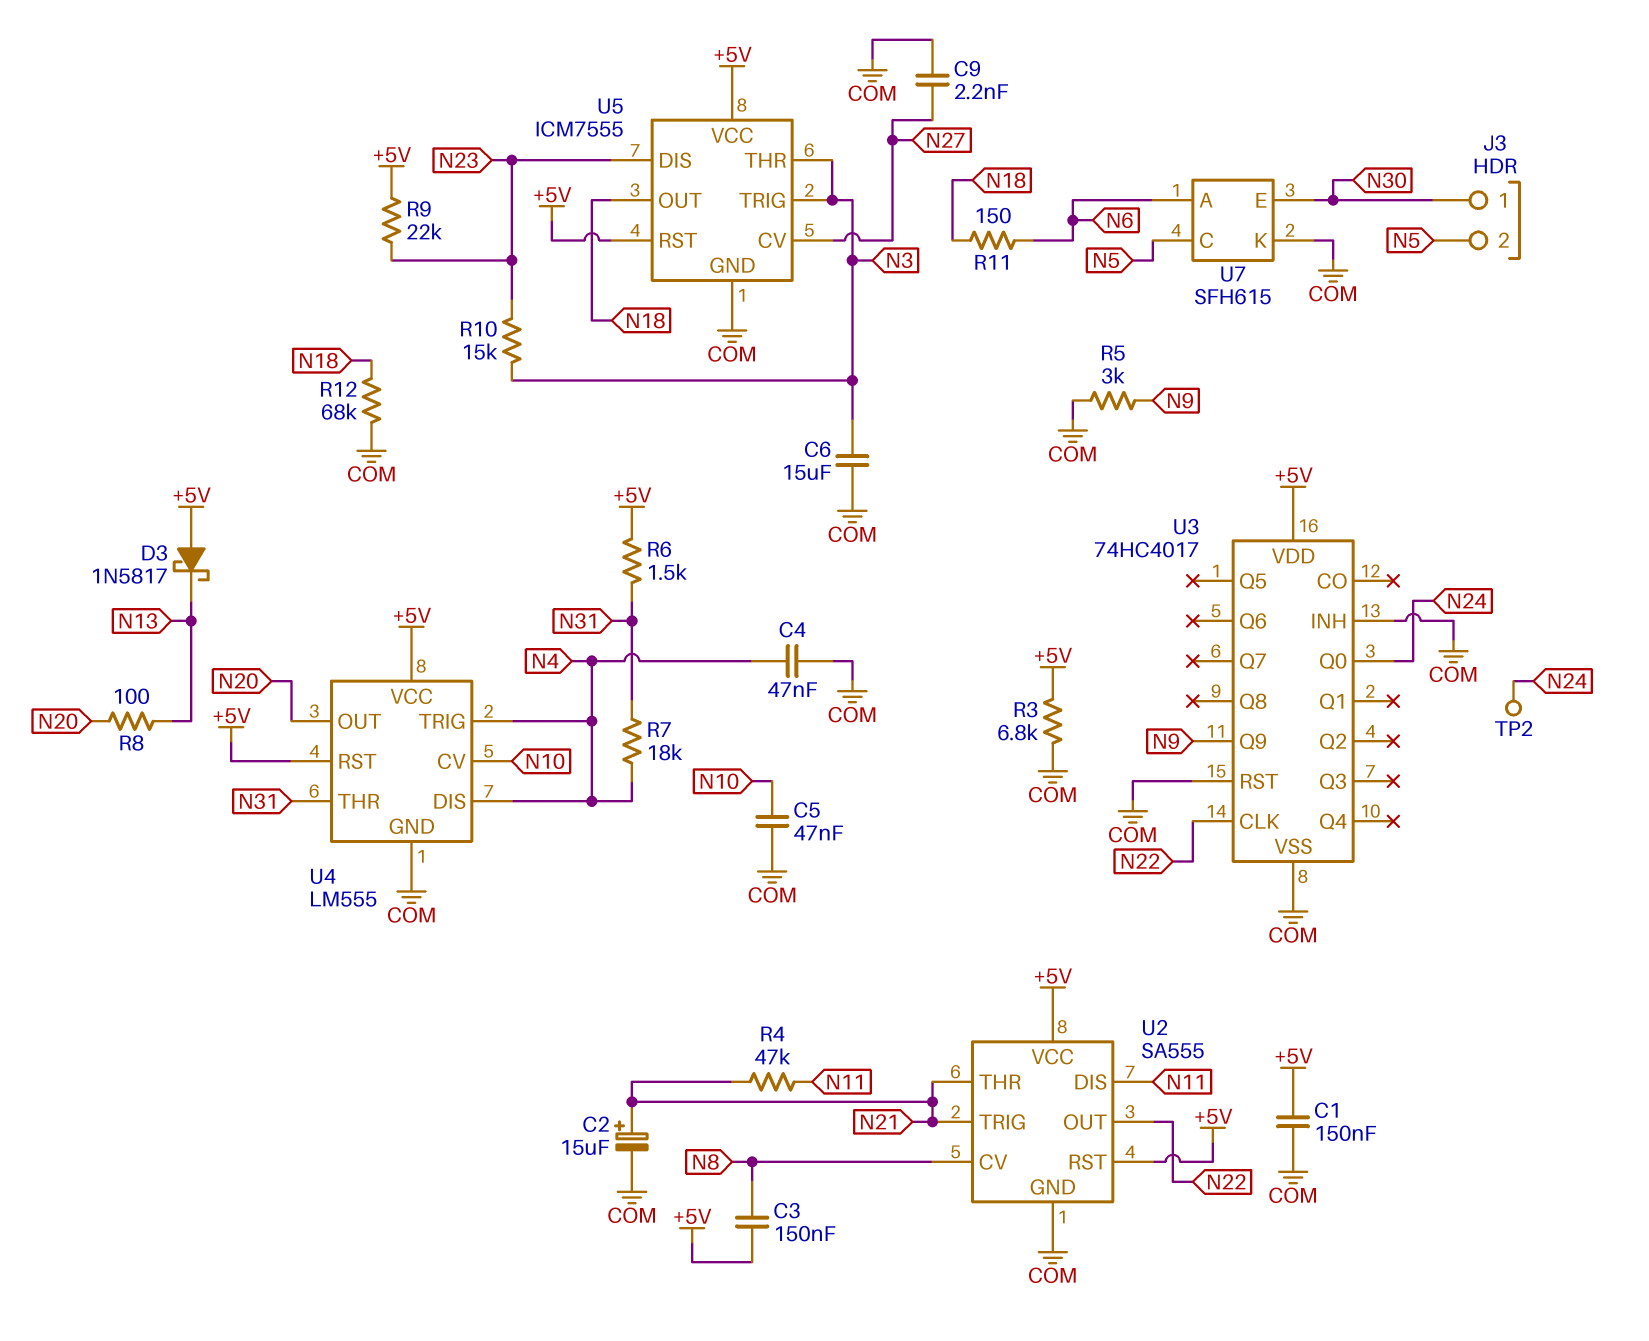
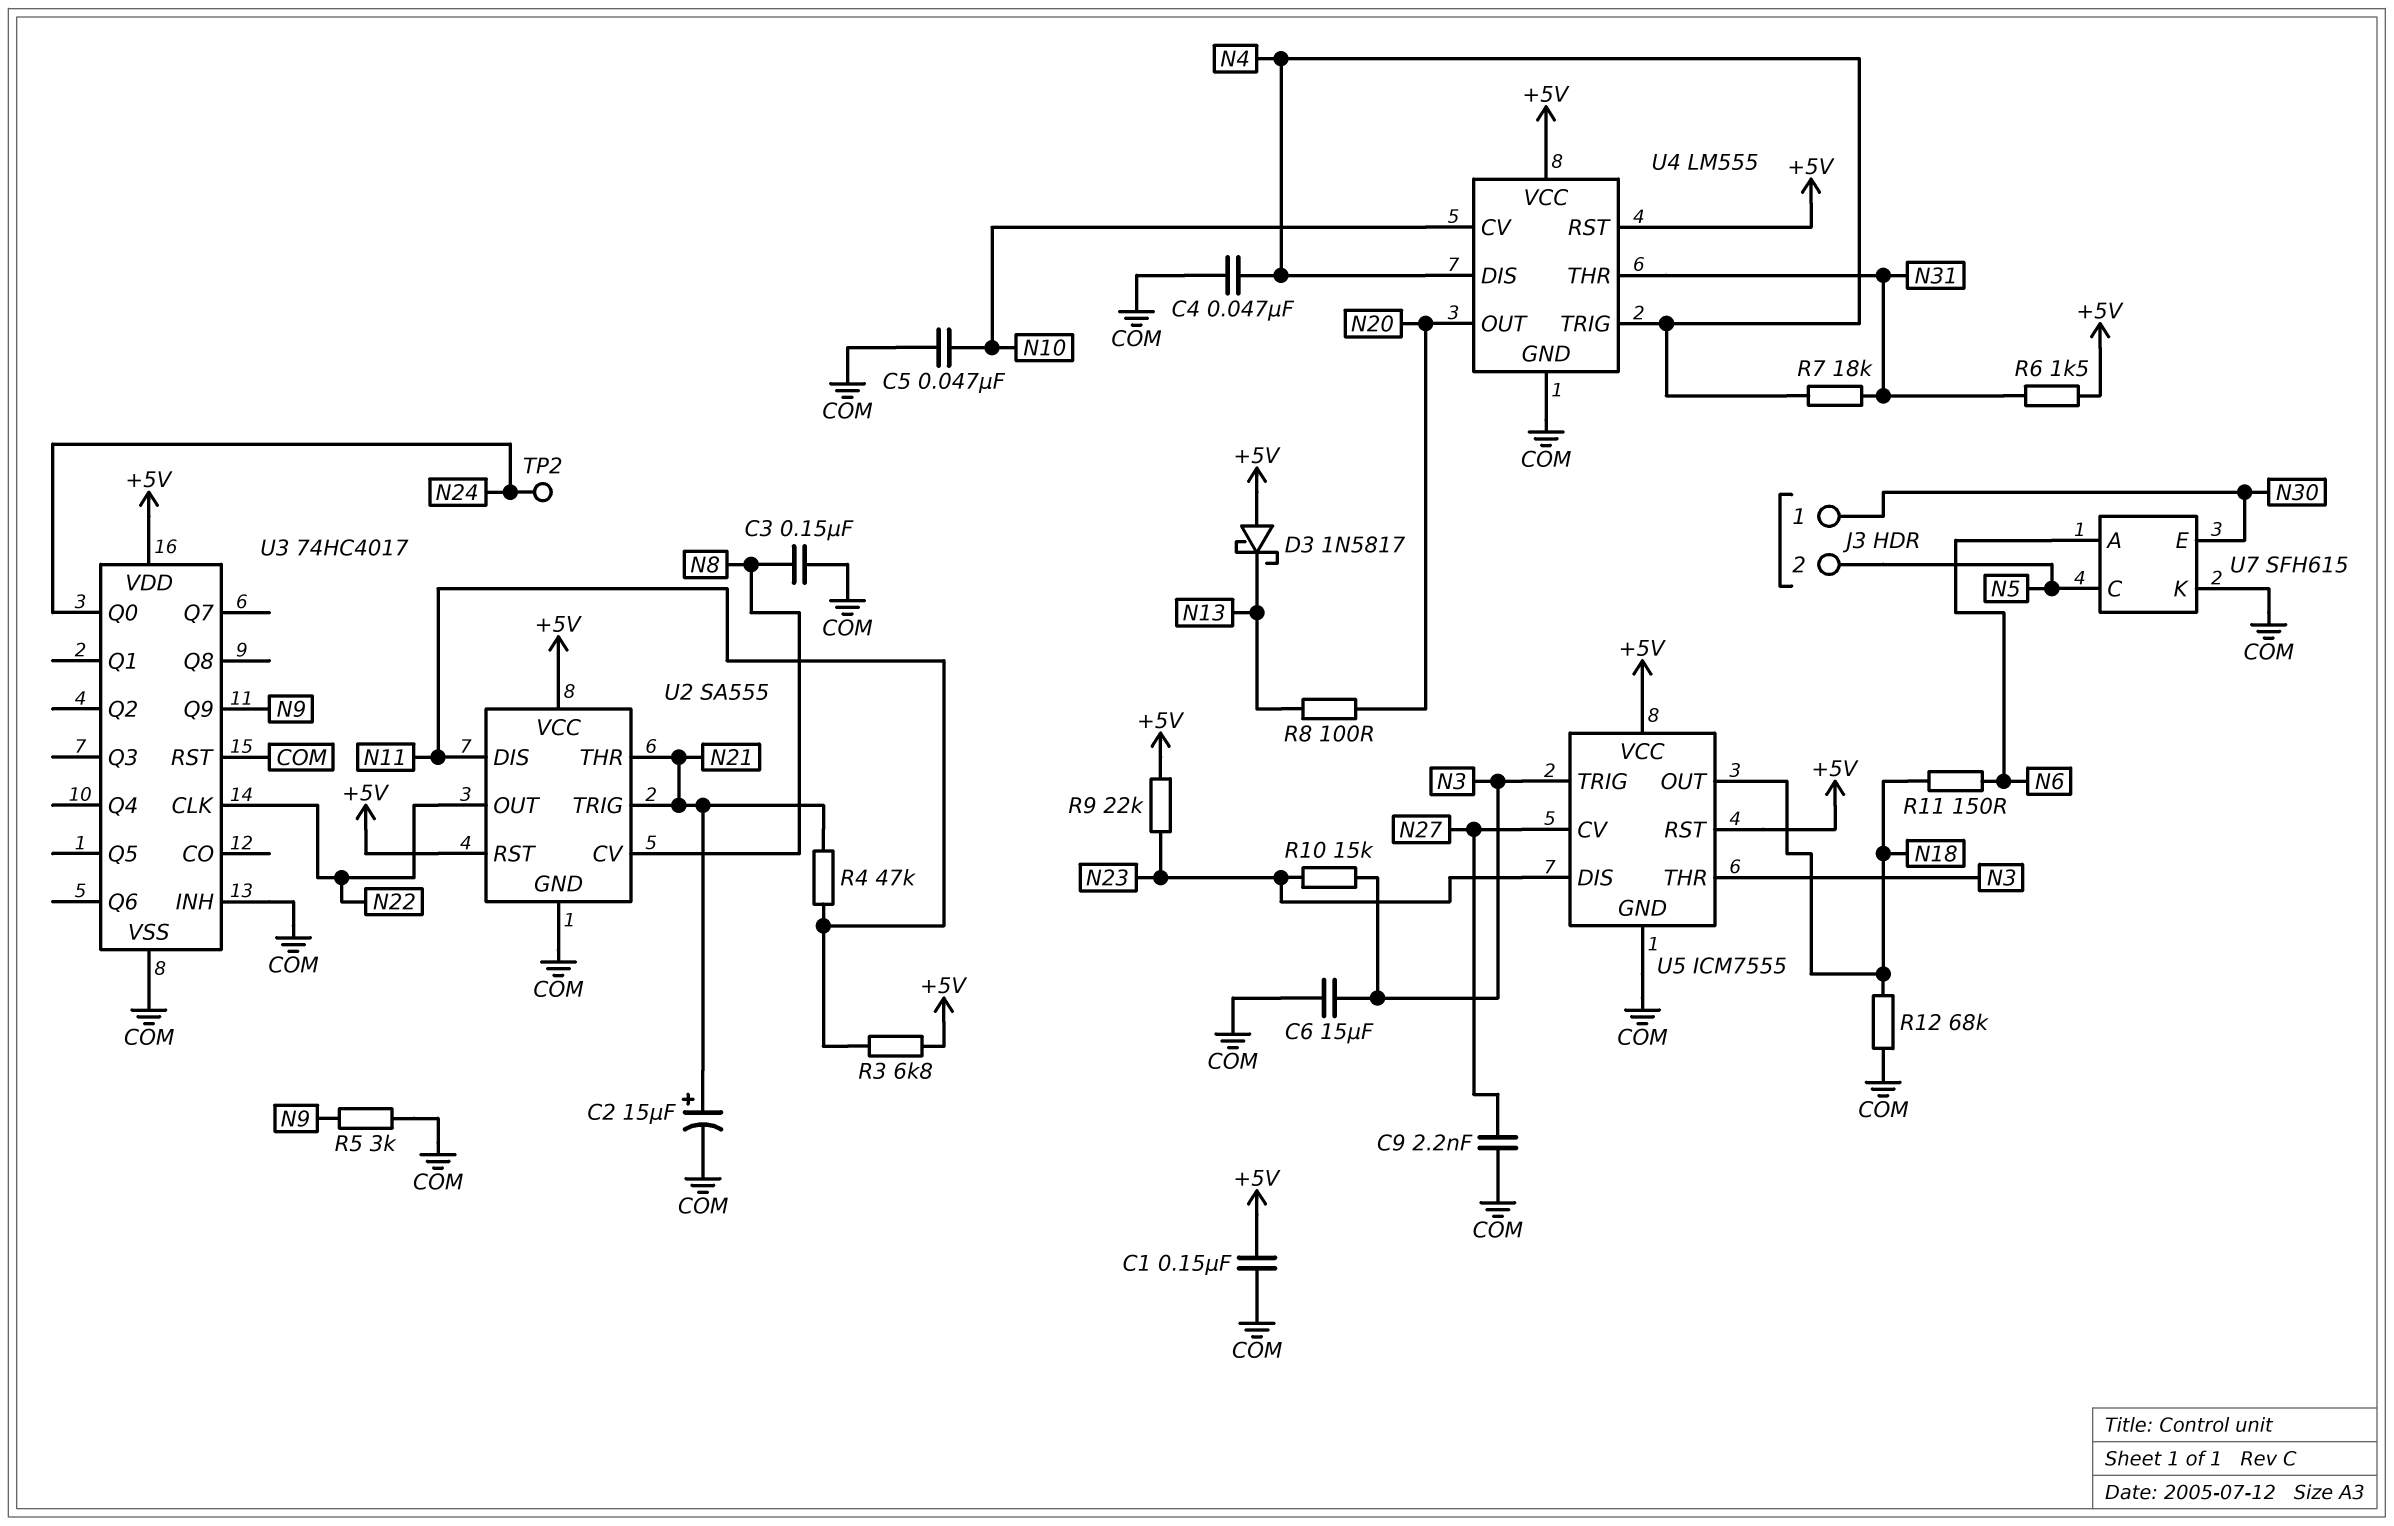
C3: 150nF (+5V, N8) -> 150nF (COM, N8)
R3: 6.8k (+5V, COM) -> 6.8k (+5V, N11)

